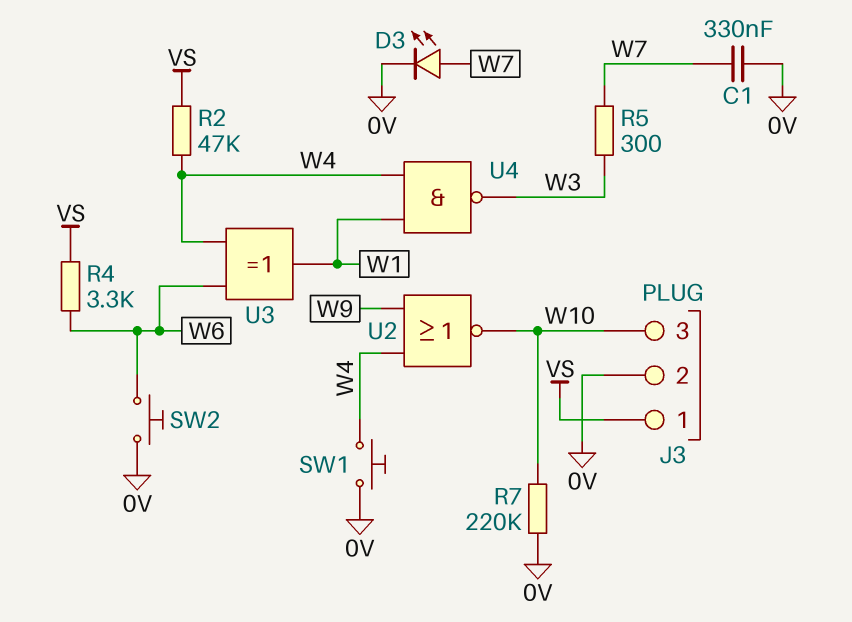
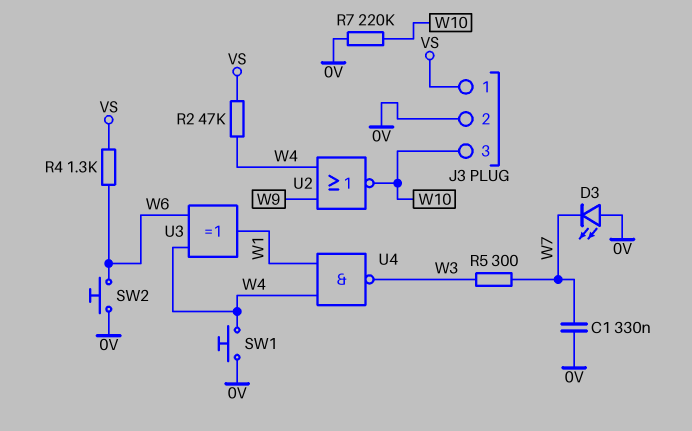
D3: LED (A W7, K 0V) -> LED (A 0V, K W7)
R4: 3.3k (VS, W6) -> 1.3k (VS, W6)

